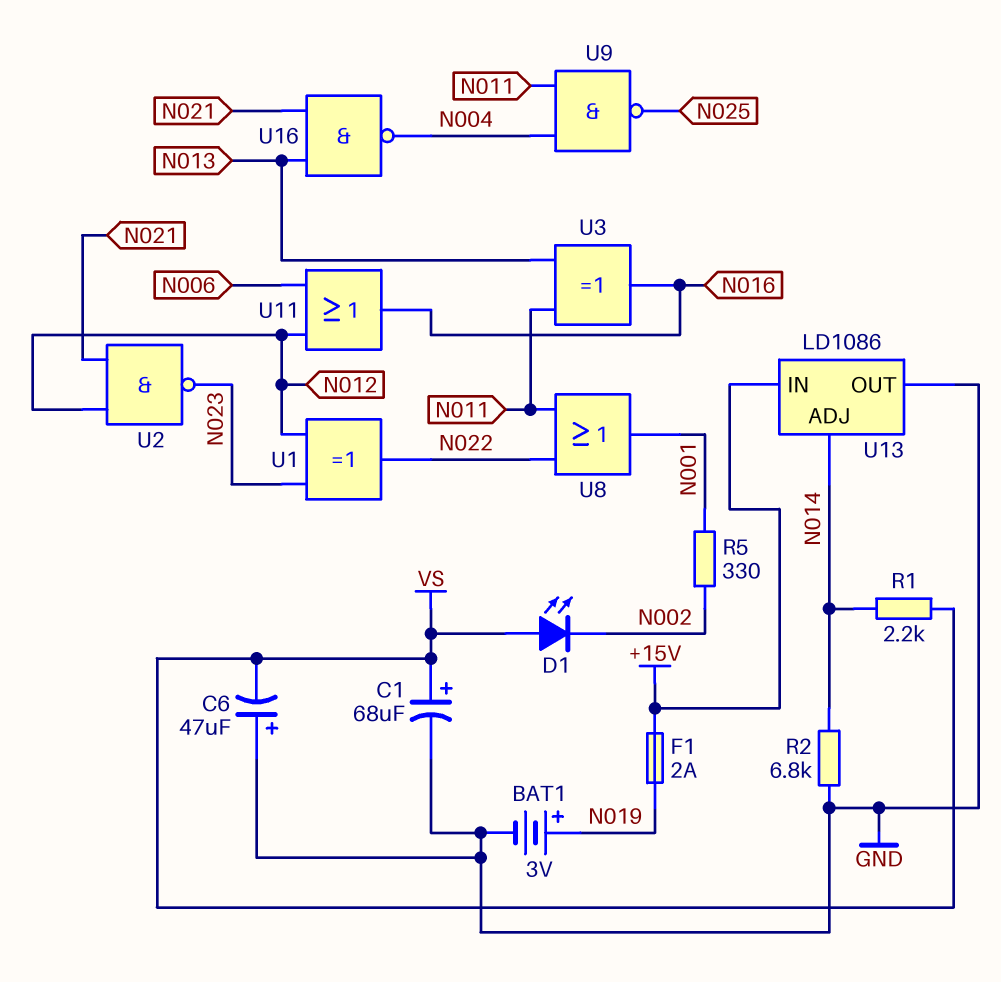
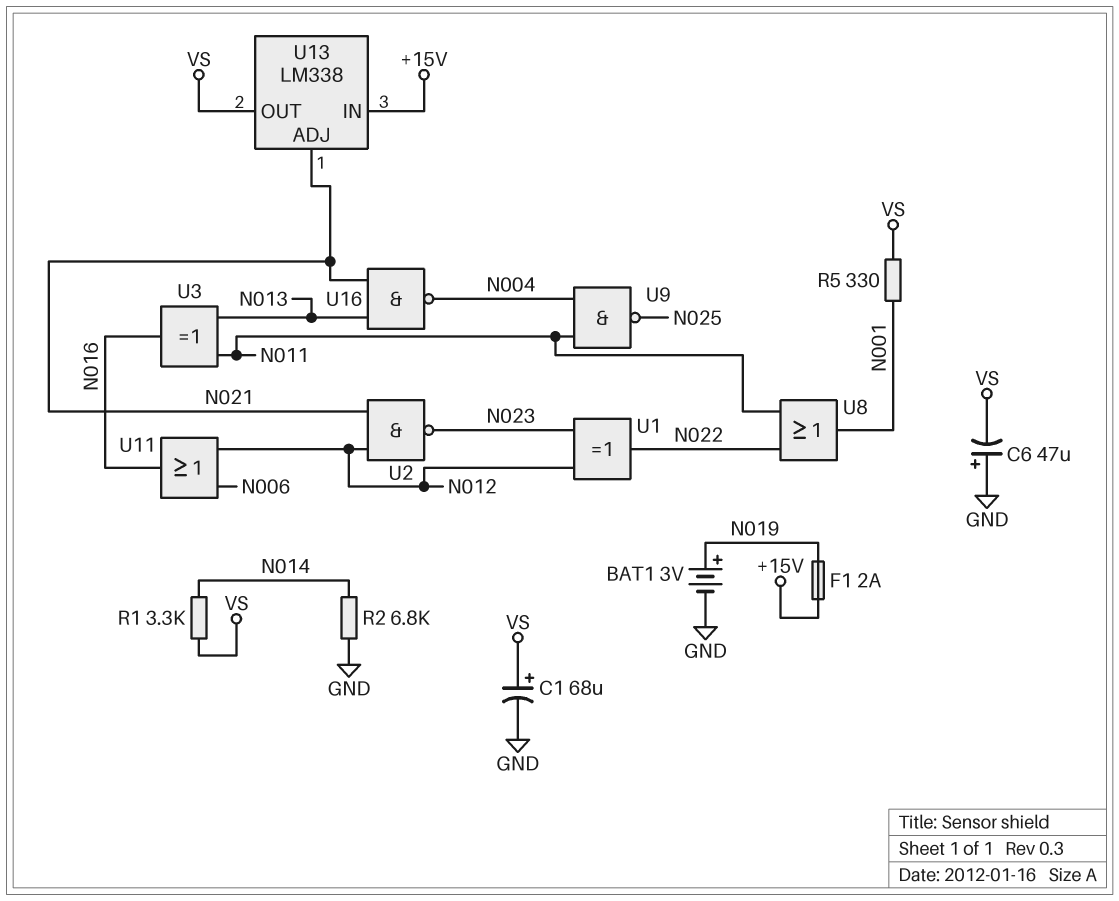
D1: LED (A VS, K N002) -> none
R1: 2.2k (N014, VS) -> 3.3k (N014, VS)
R5: 330 (N001, N002) -> 330 (N001, VS)
U13: LD1086 -> LM338
U13 pin ADJ: N014 -> N021
U13 pin OUT: GND -> VS

